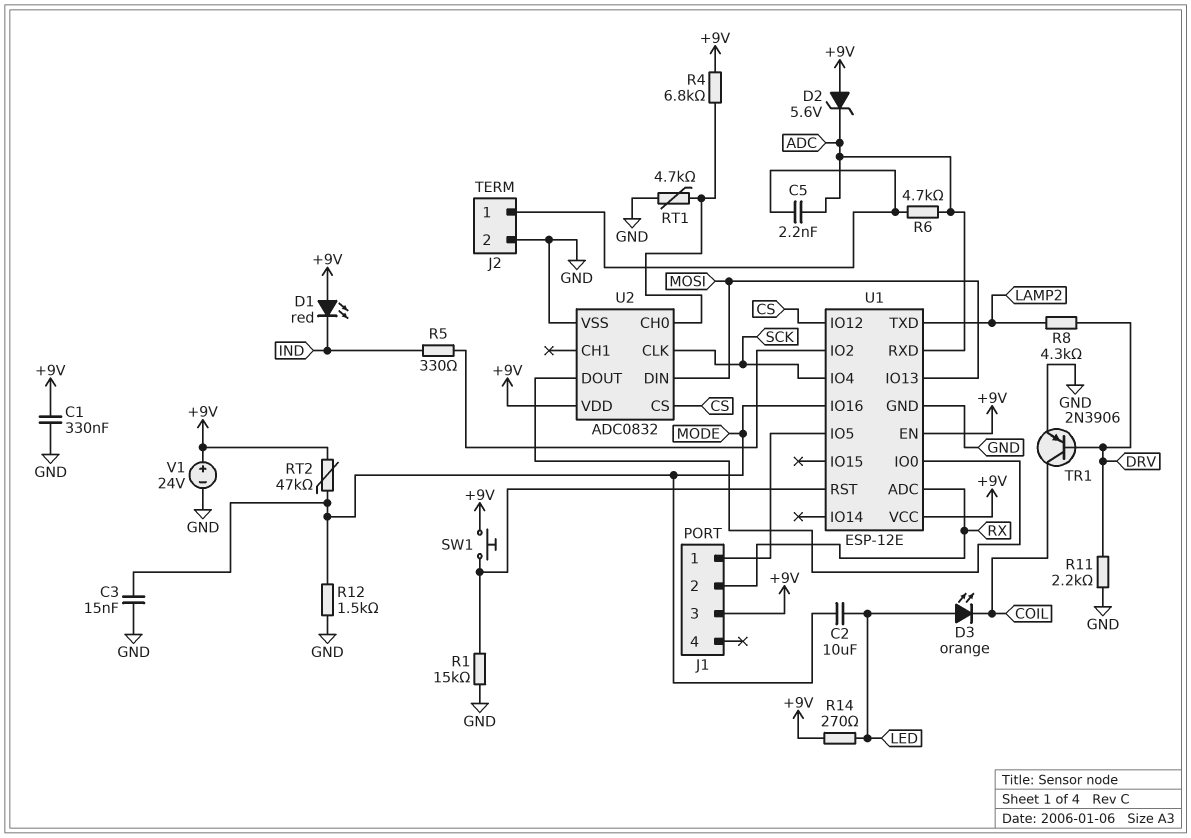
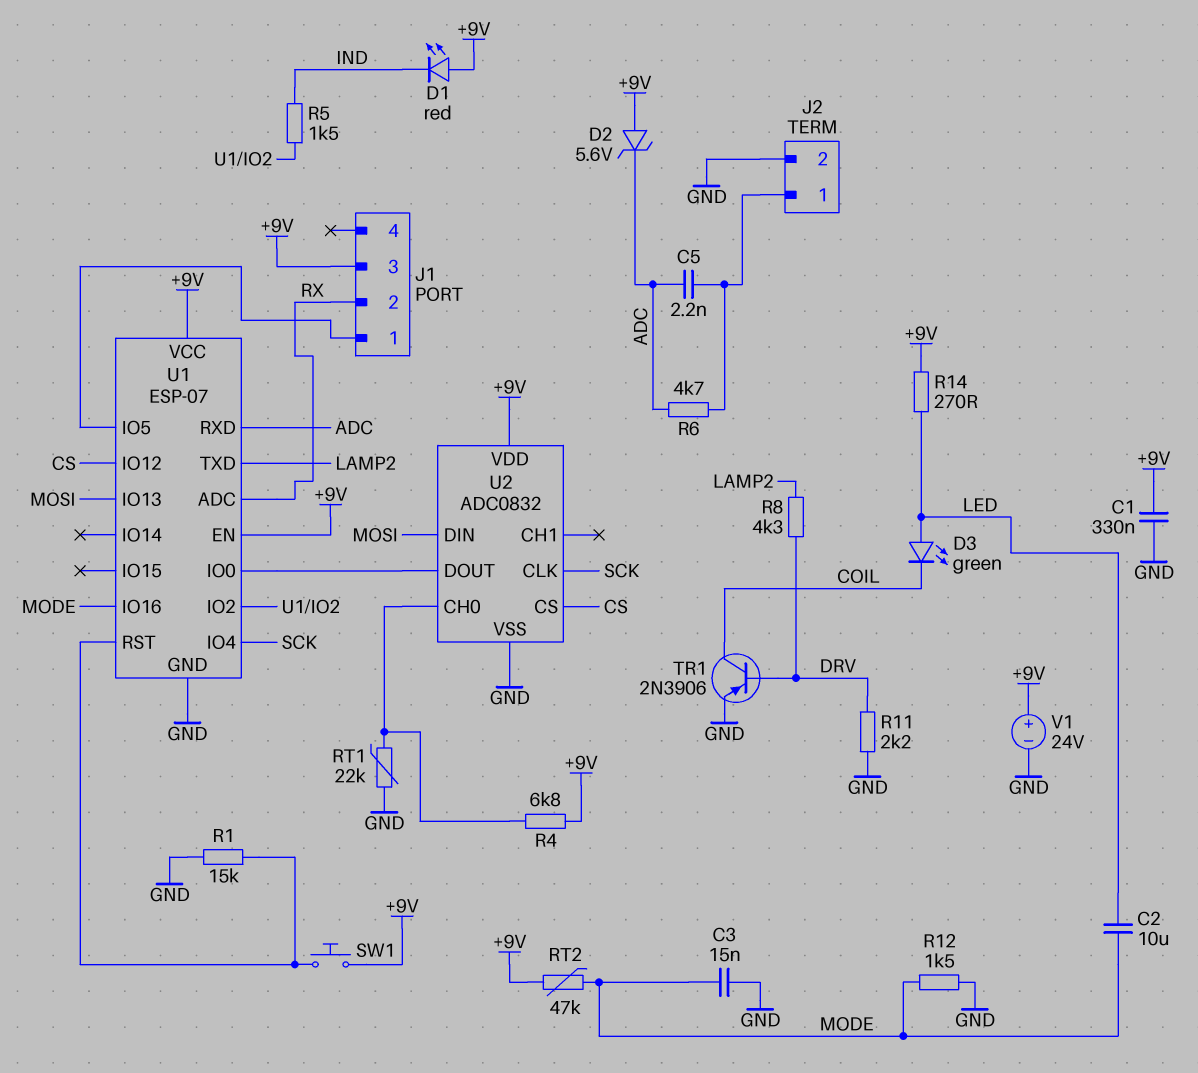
D3: LED orange (A LED, K COIL) -> LED green (A LED, K COIL)
R5: 330 (IND, U1/IO2) -> 1.5k (IND, U1/IO2)
RT1: 4.7k (GND, U2/CH0) -> 22k (GND, U2/CH0)
U1: ESP-12E -> ESP-07

